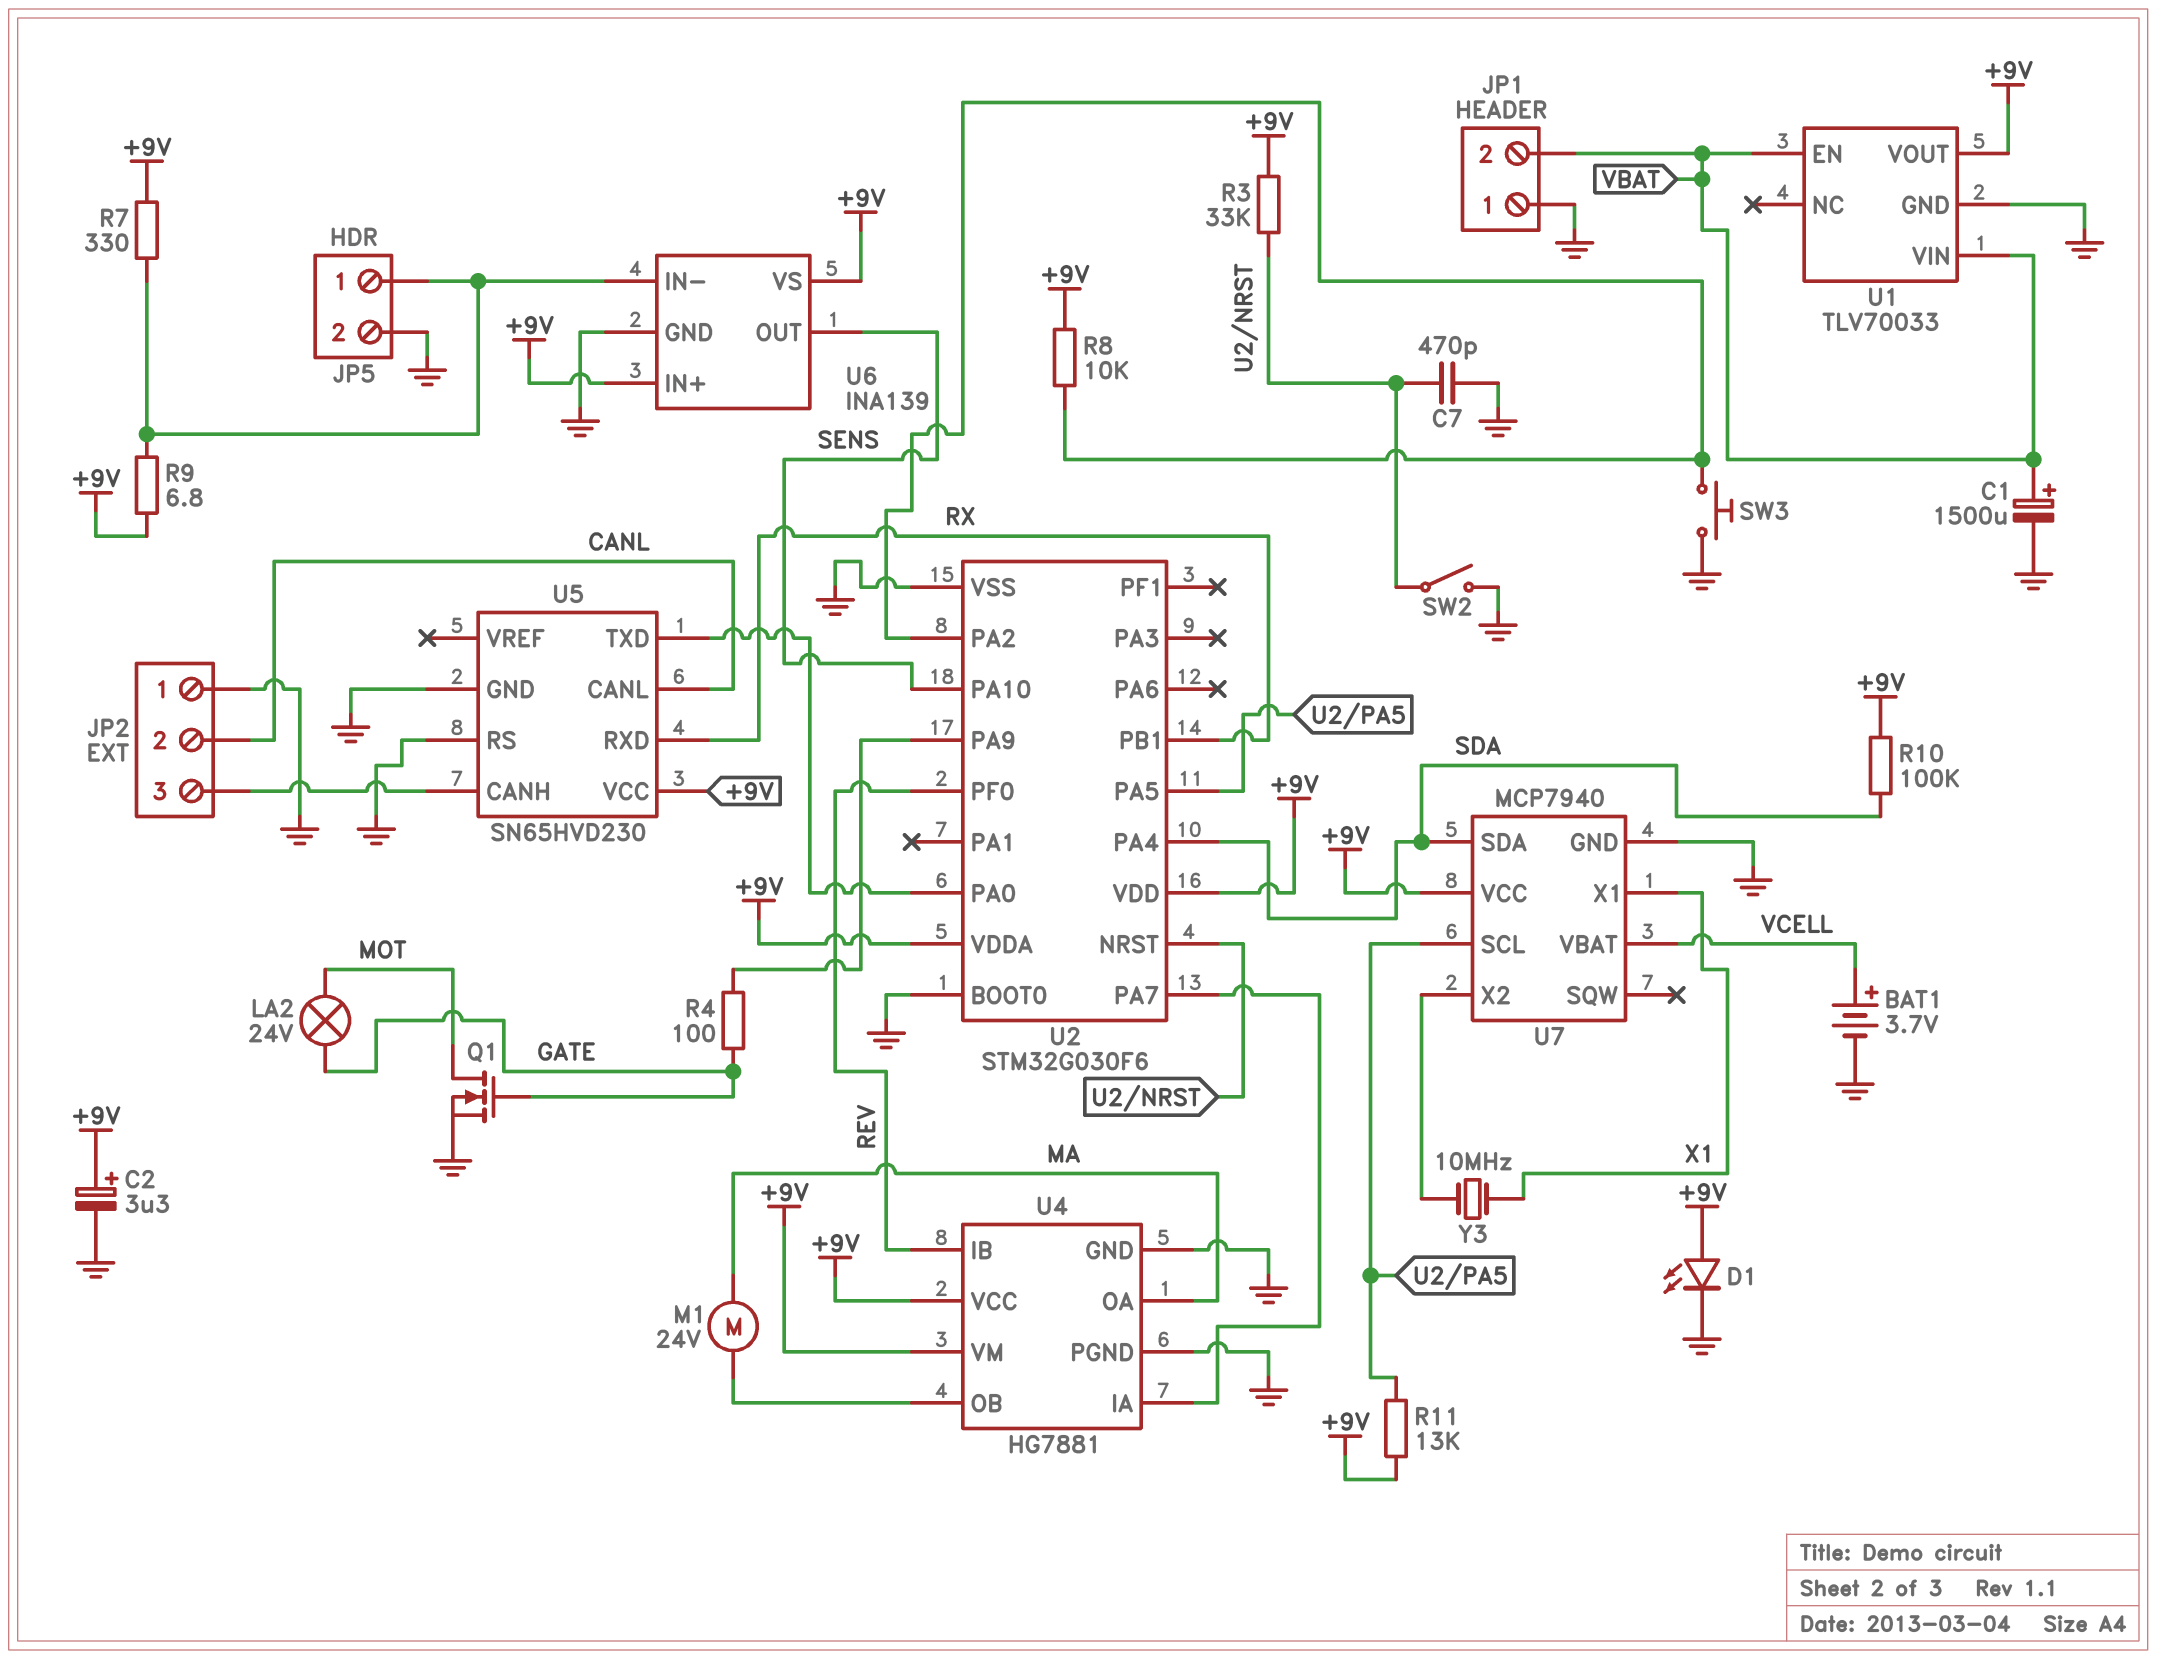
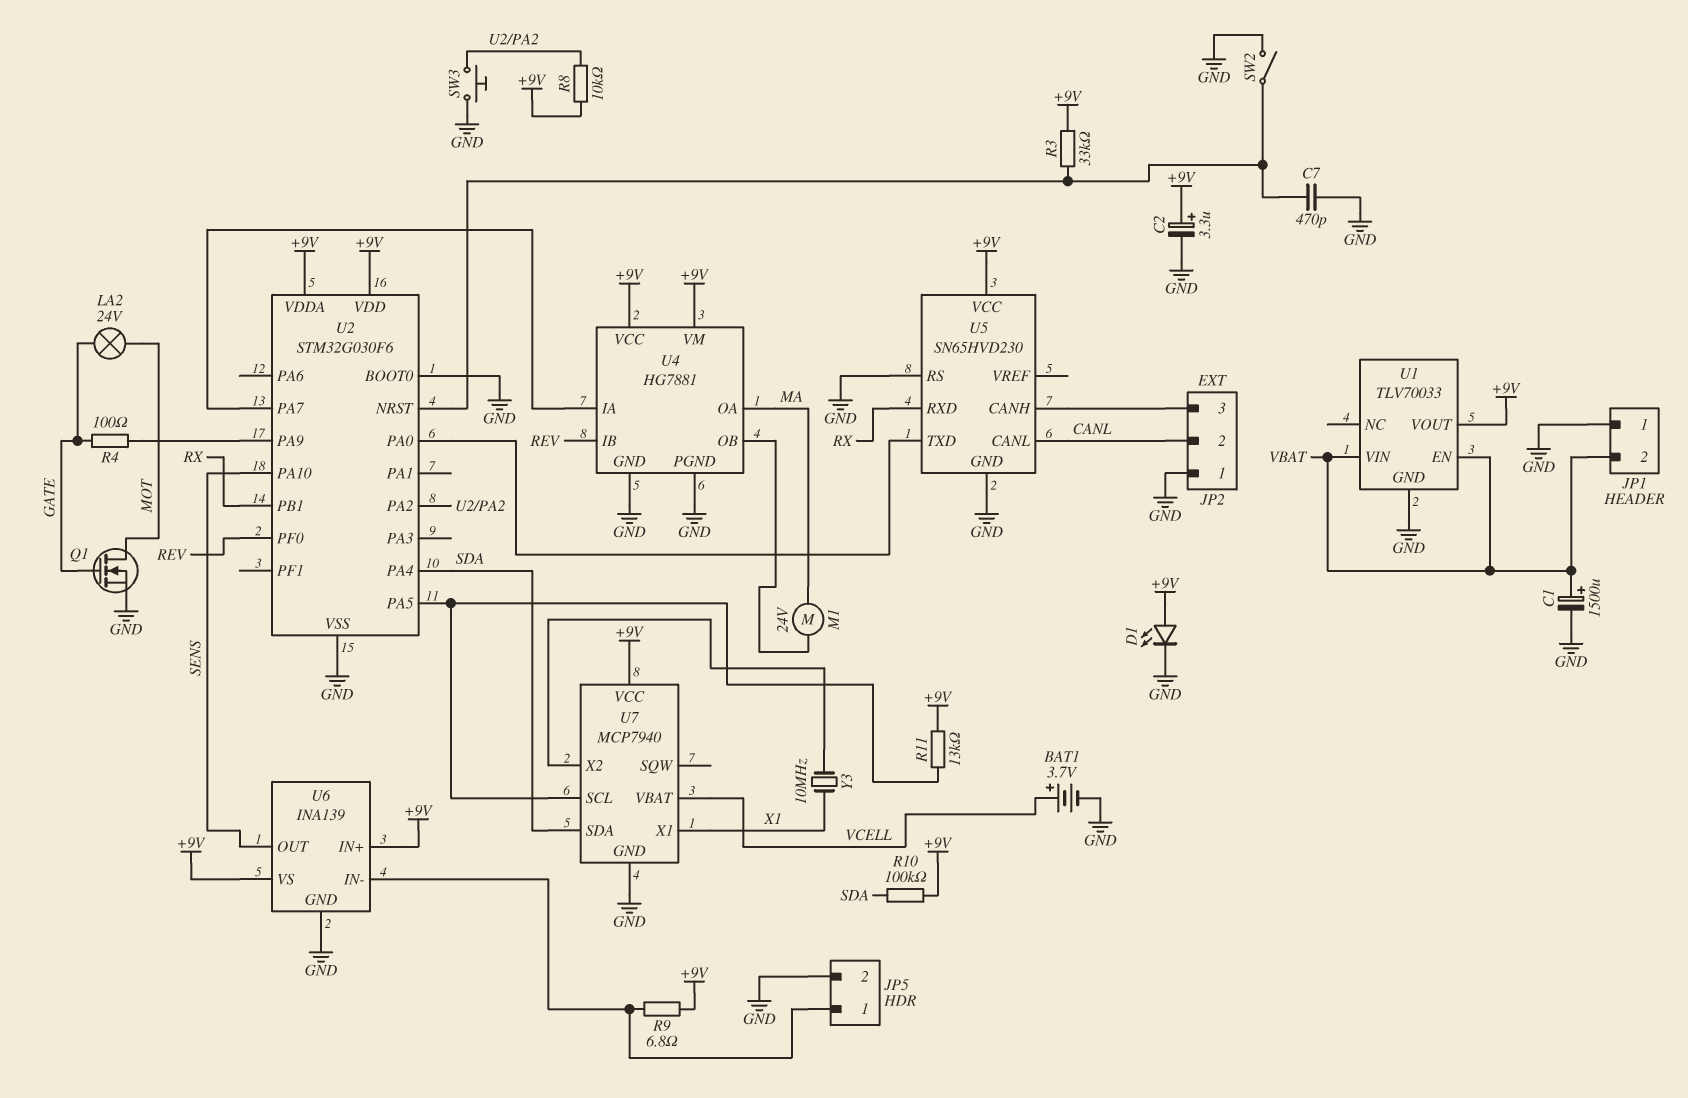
R7: 330 (+9V, JP5/1) -> none

